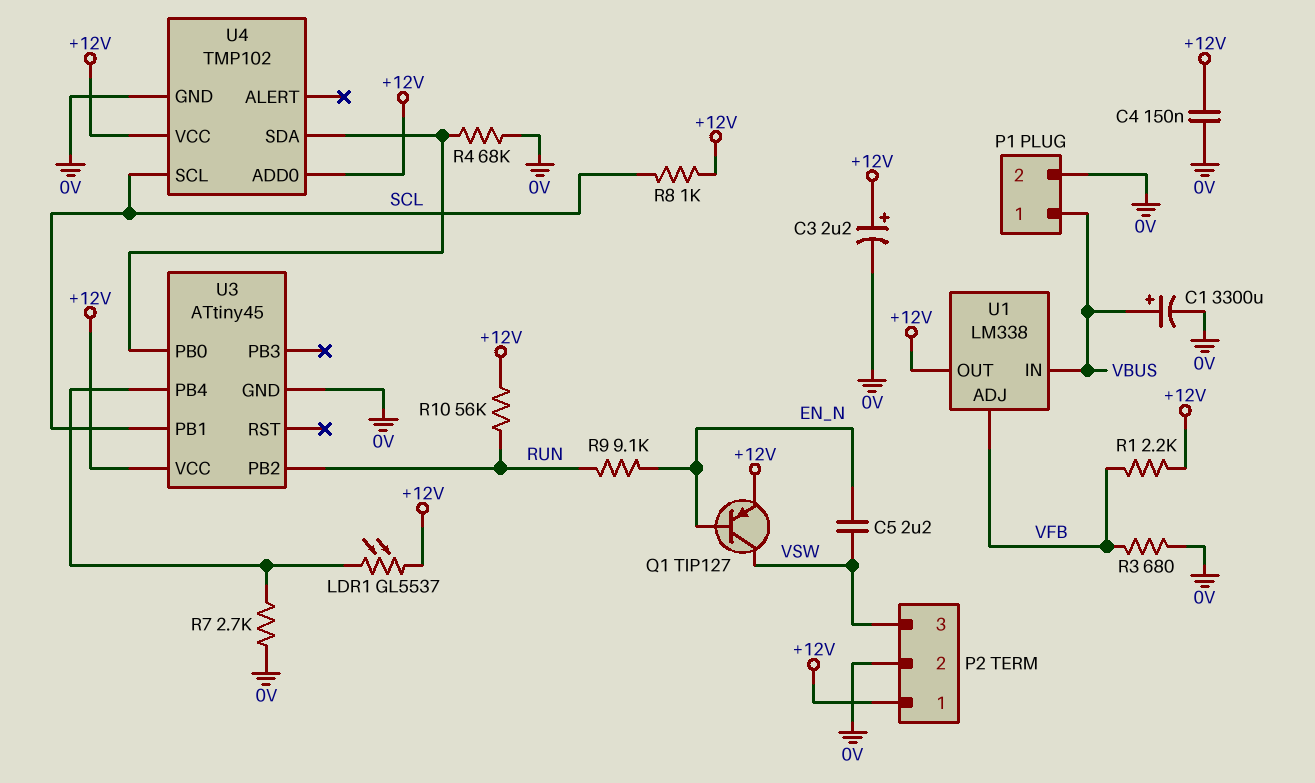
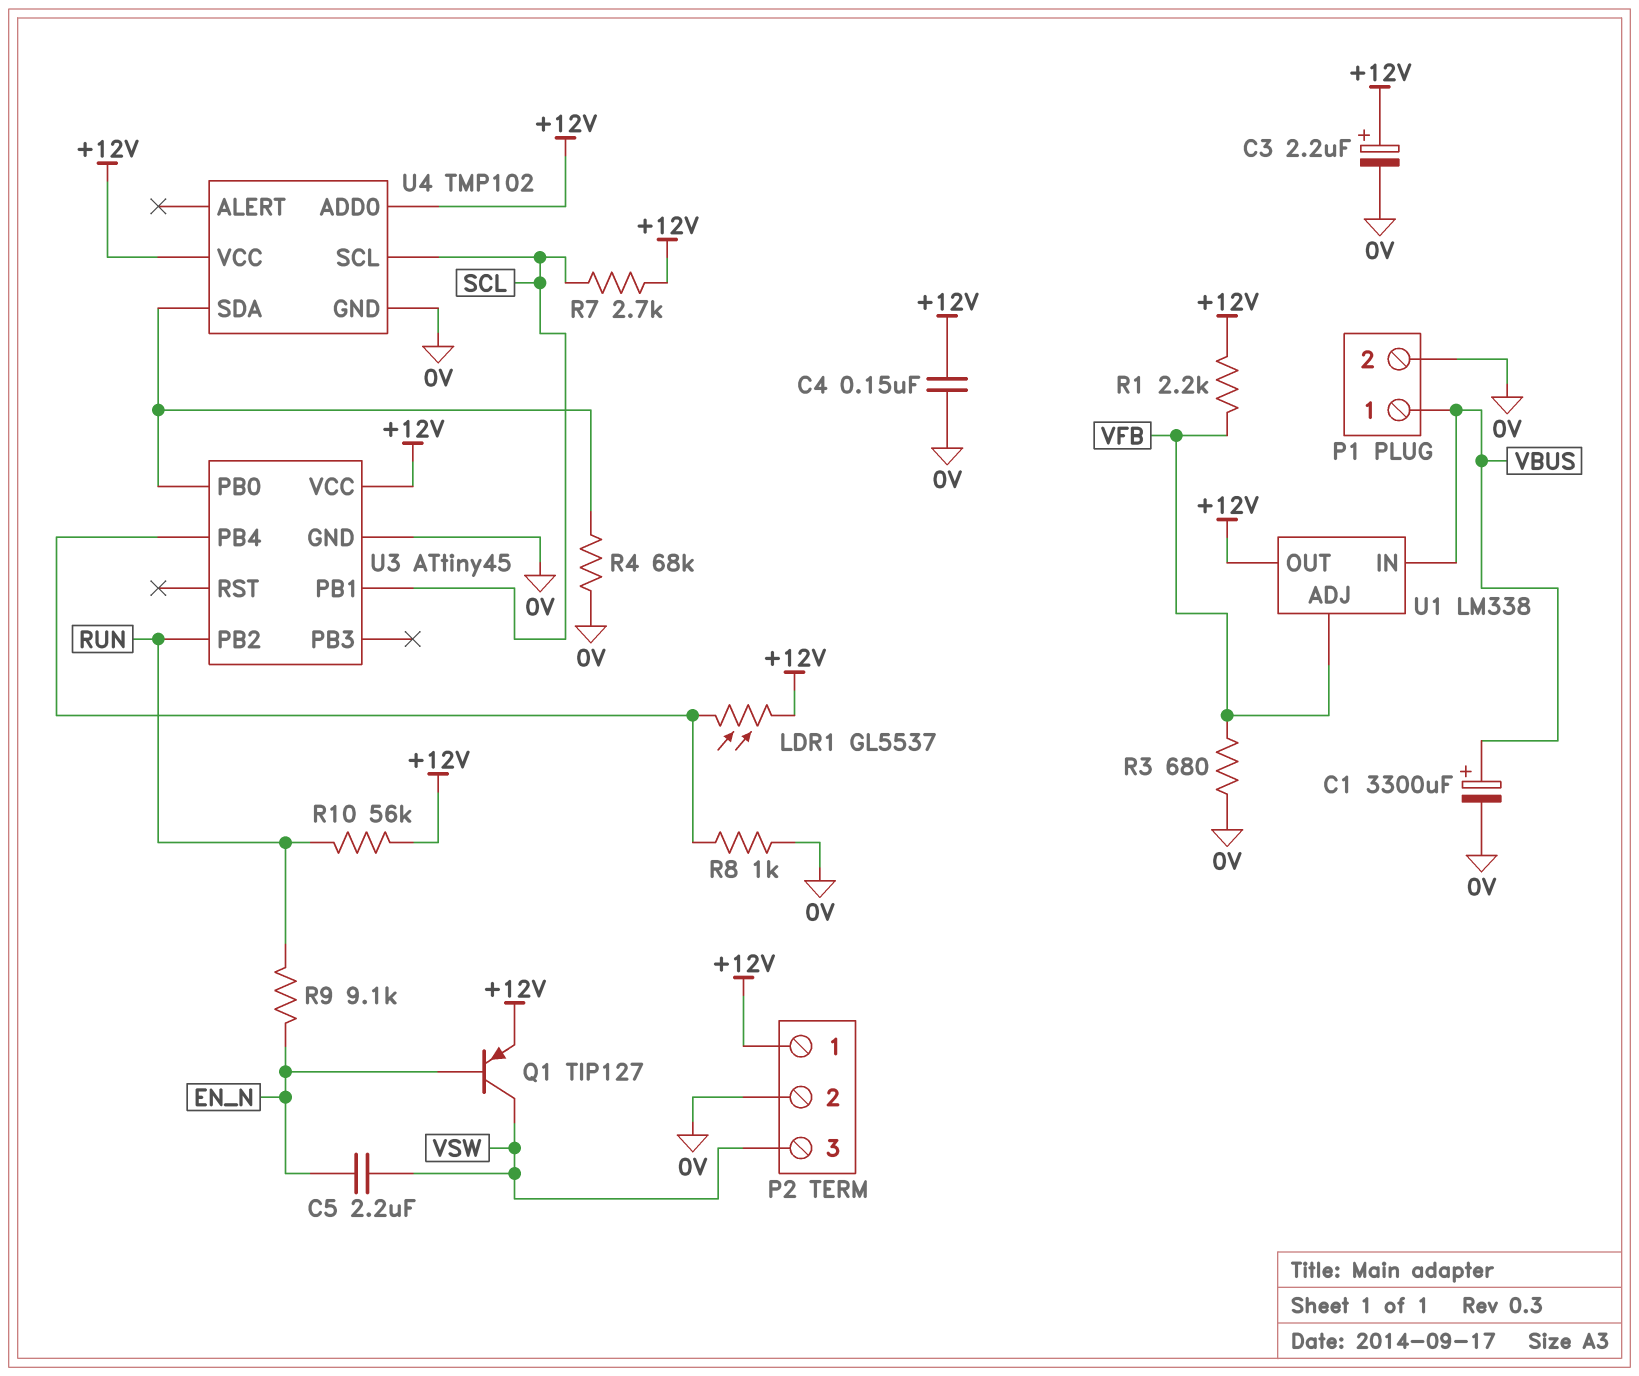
R7: 2.7k (0V, U3/PB4) -> 2.7k (+12V, SCL)
R8: 1k (+12V, SCL) -> 1k (0V, U3/PB4)

